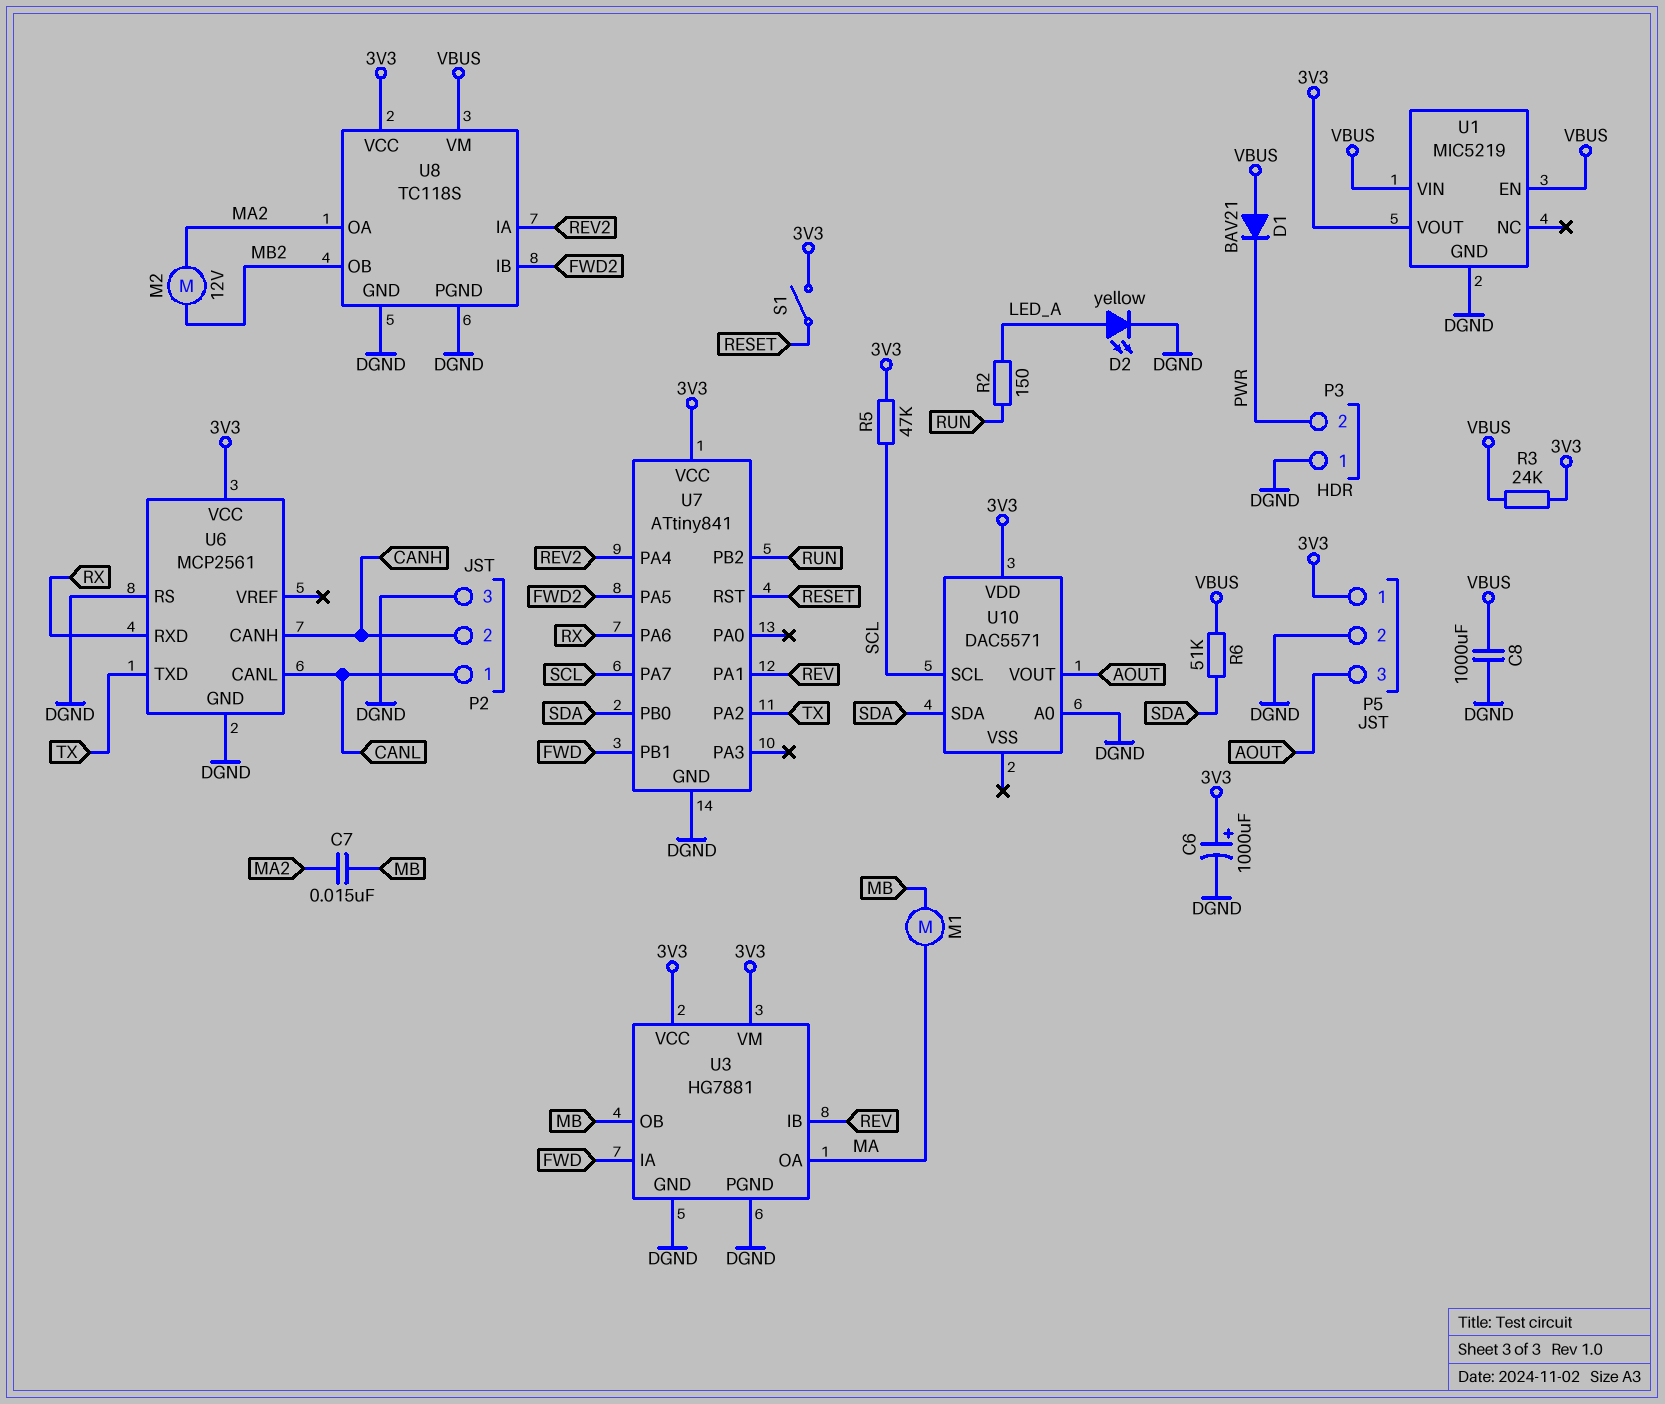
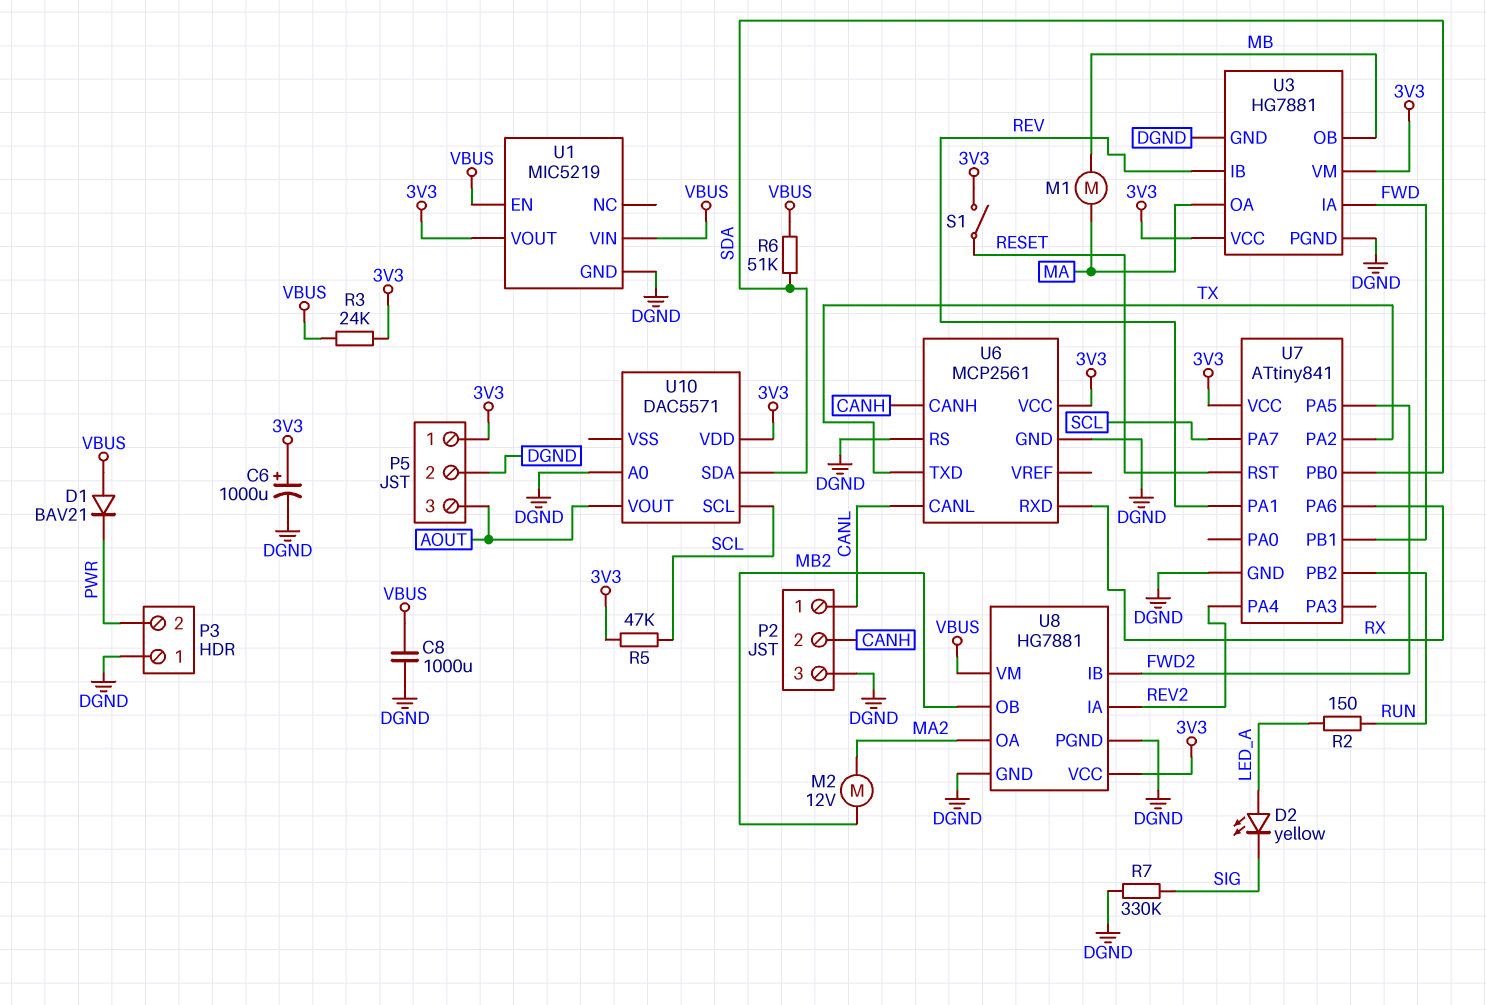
C7: 15nF (MA2, MB) -> none
D2: LED yellow (A LED_A, K DGND) -> LED yellow (A LED_A, K SIG)
R7: none -> 330k (DGND, SIG)
U8: TC118S -> HG7881

